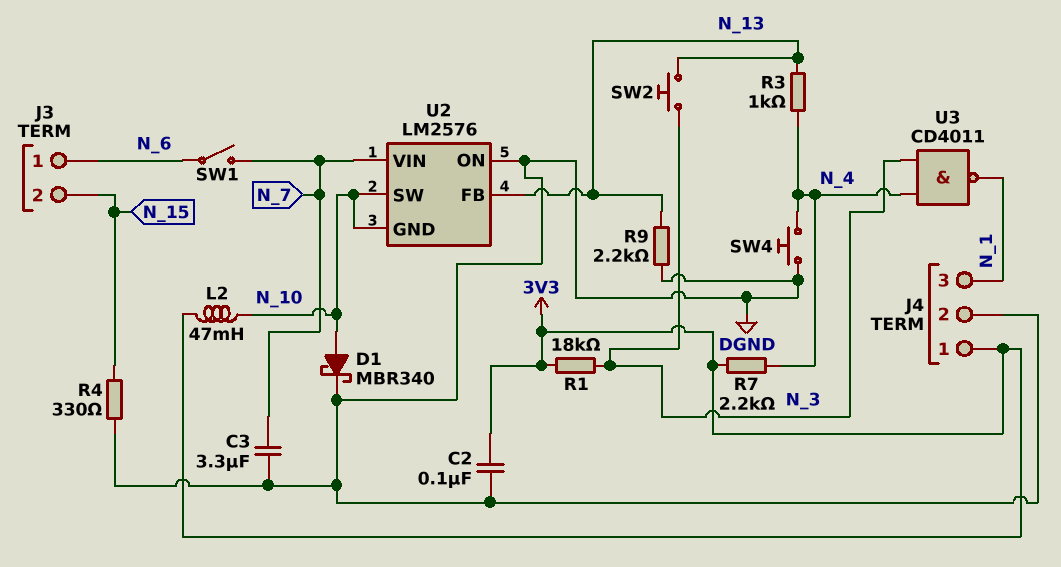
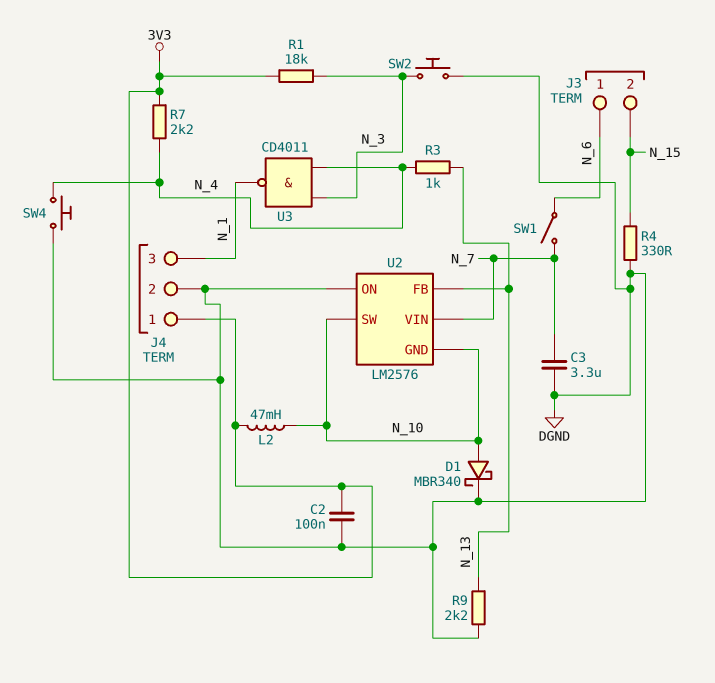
SW2: button (N_3, N_13) -> button (DGND, N_3)

